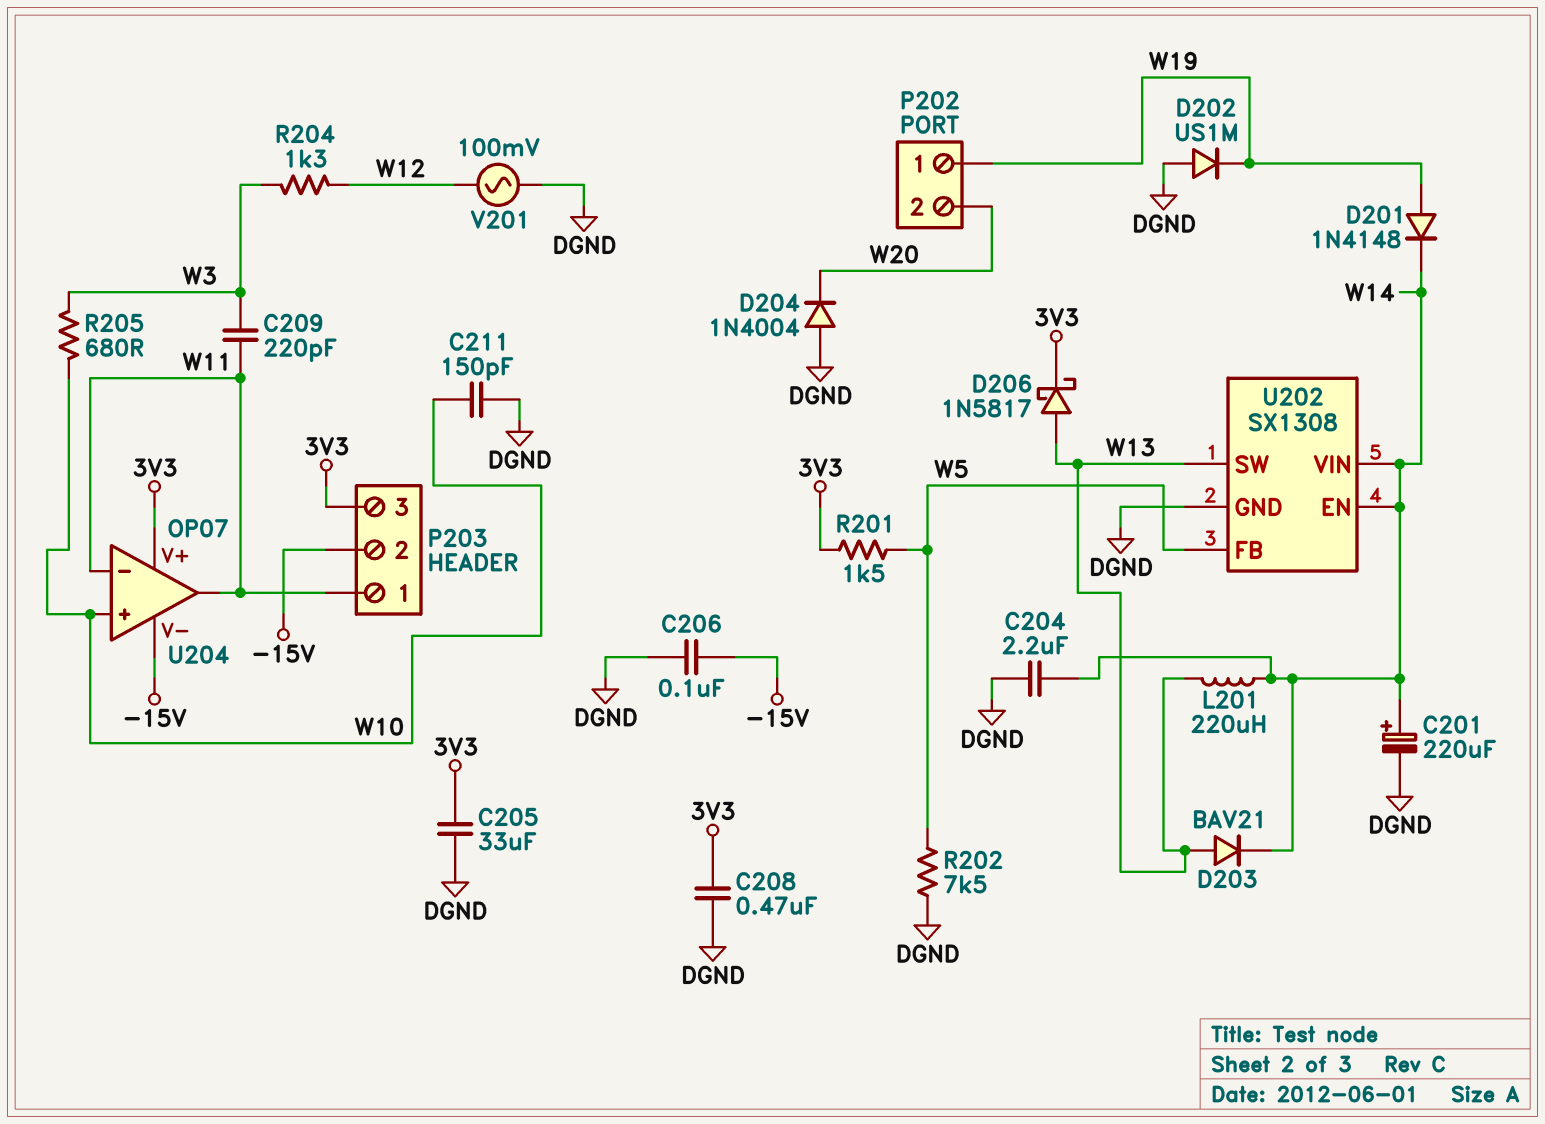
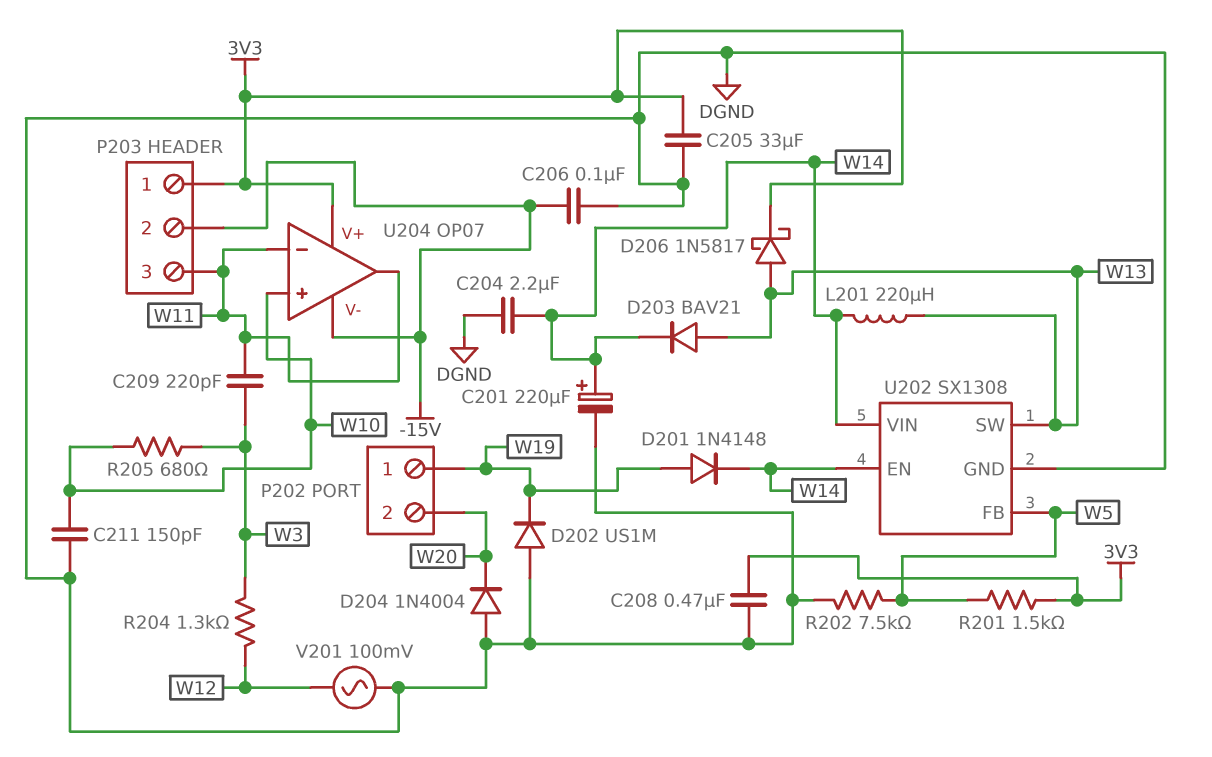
P203 pin 1: W11 -> 3V3
P203 pin 3: 3V3 -> W11

